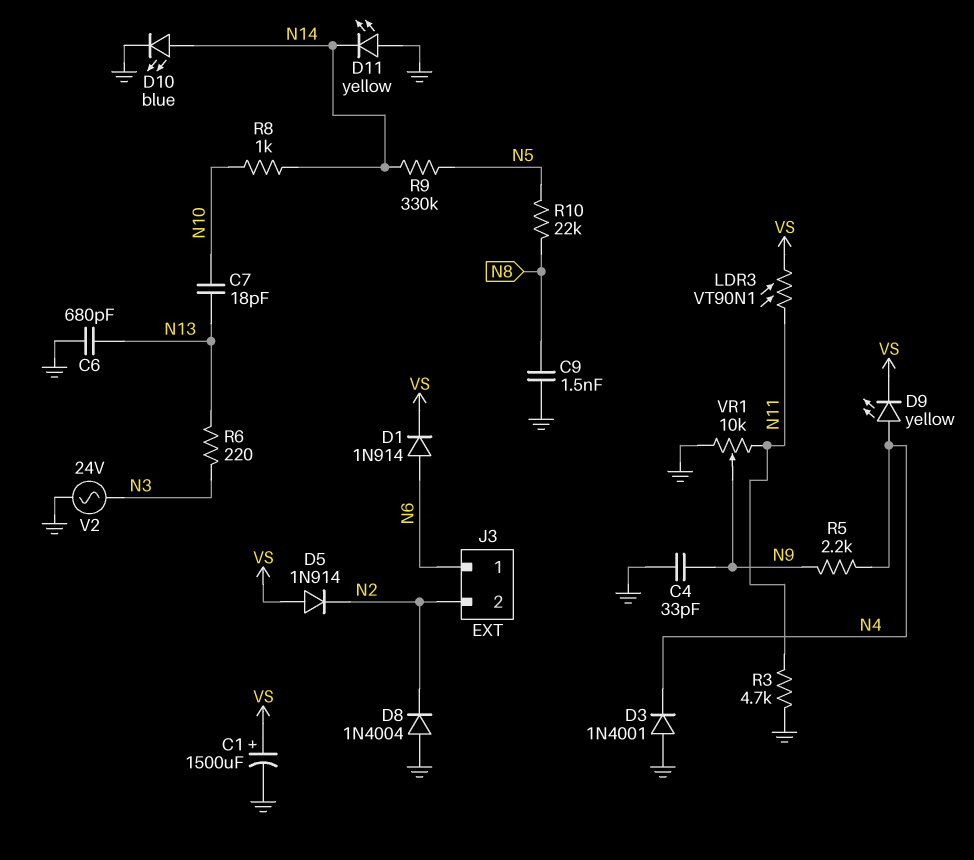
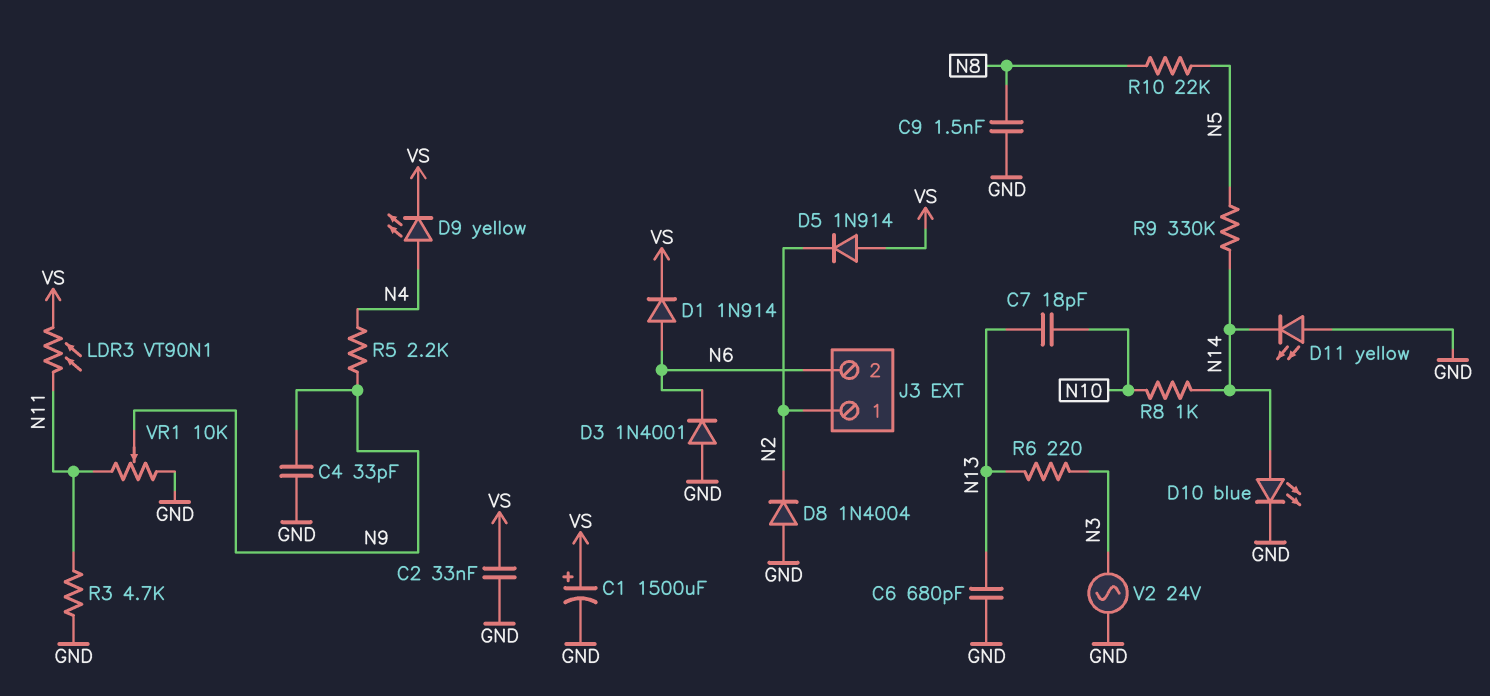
C2: none -> 33nF (GND, VS)
D3: diode 1N4001 (A GND, K N4) -> diode 1N4001 (A GND, K N6)
J3 pin 1: N6 -> N2
J3 pin 2: N2 -> N6

